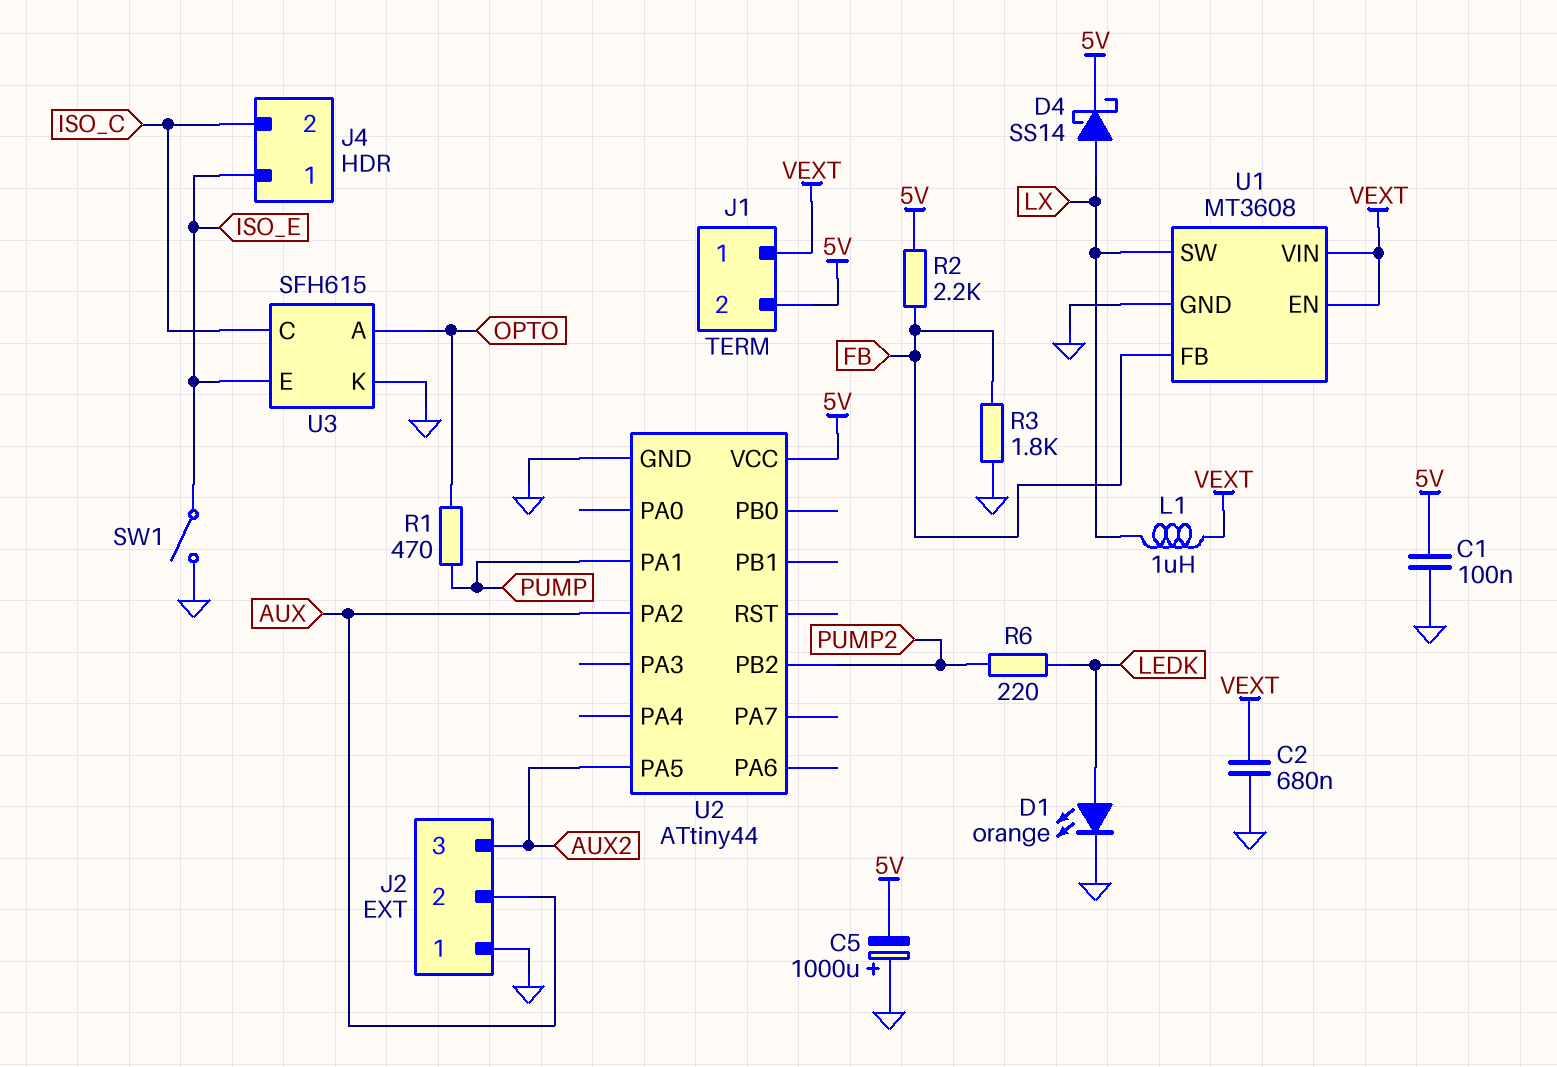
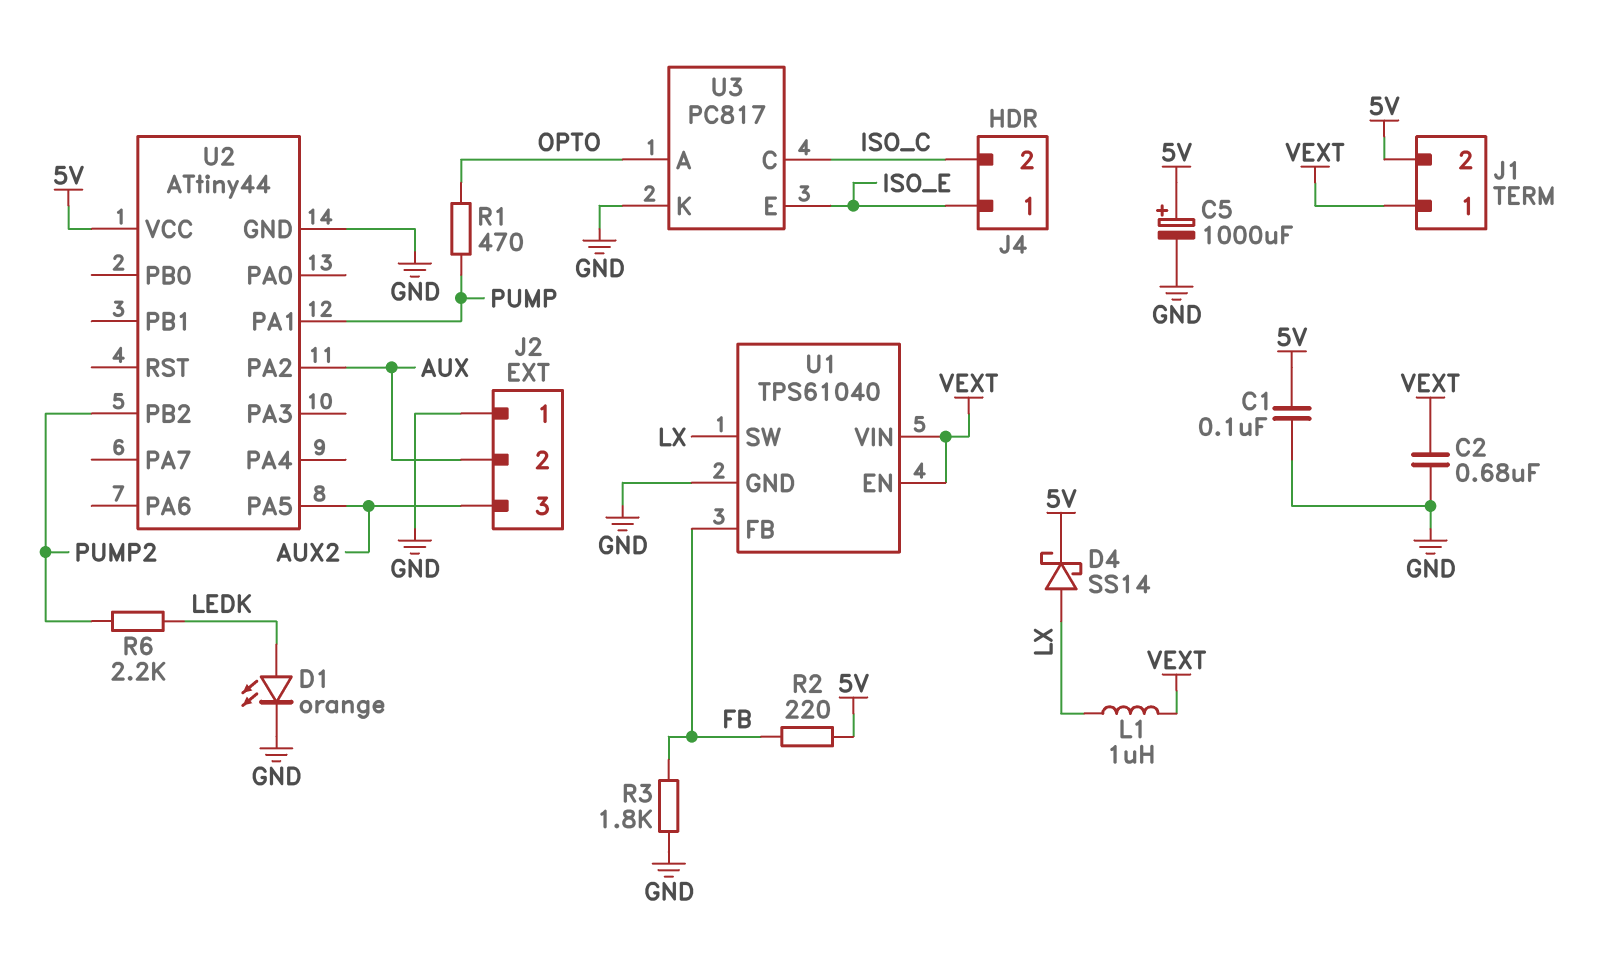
C5: 1000uF (plus GND, minus 5V) -> 1000uF (plus 5V, minus GND)
R2: 2.2k (5V, FB) -> 220 (5V, FB)
R6: 220 (LEDK, PUMP2) -> 2.2k (LEDK, PUMP2)
SW1: switch (GND, ISO_E) -> none
U1: MT3608 -> TPS61040
U3: SFH615 -> PC817

